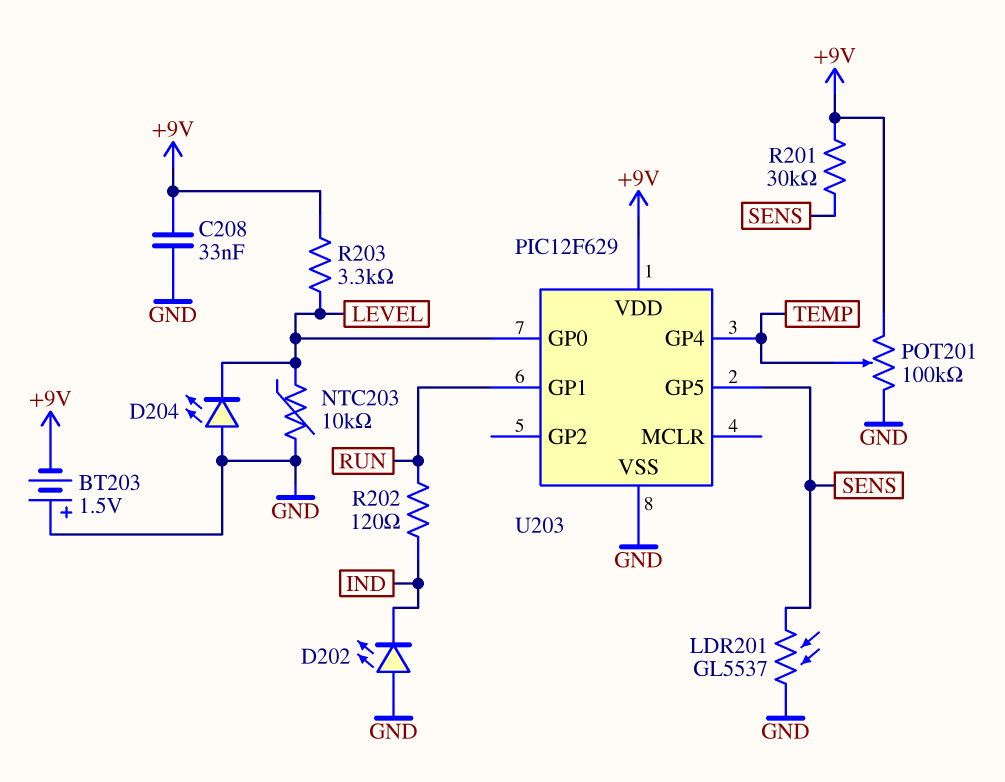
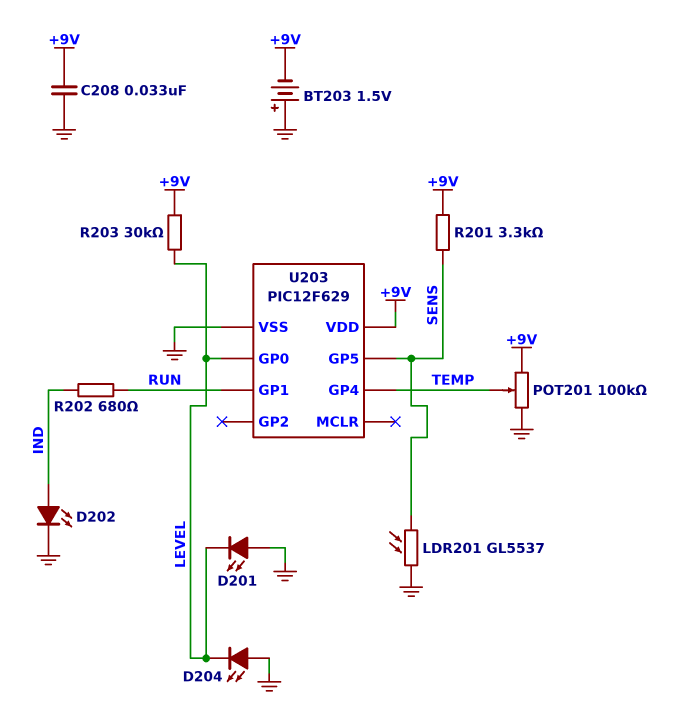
D201: none -> LED (A GND, K LEVEL)
D202: LED (A GND, K IND) -> LED (A IND, K GND)
NTC203: 10k (GND, LEVEL) -> none
R201: 30k (+9V, SENS) -> 3.3k (+9V, SENS)
R202: 120 (IND, RUN) -> 680 (IND, RUN)
R203: 3.3k (+9V, LEVEL) -> 30k (+9V, LEVEL)

